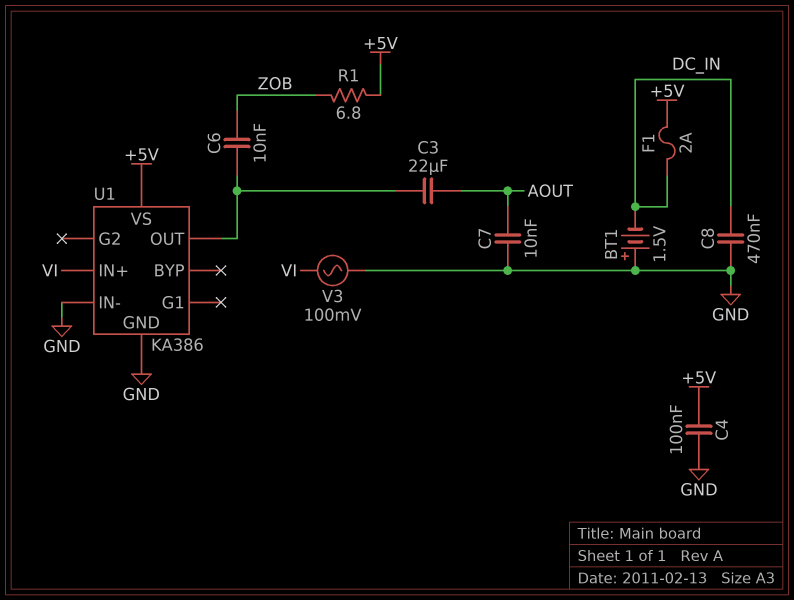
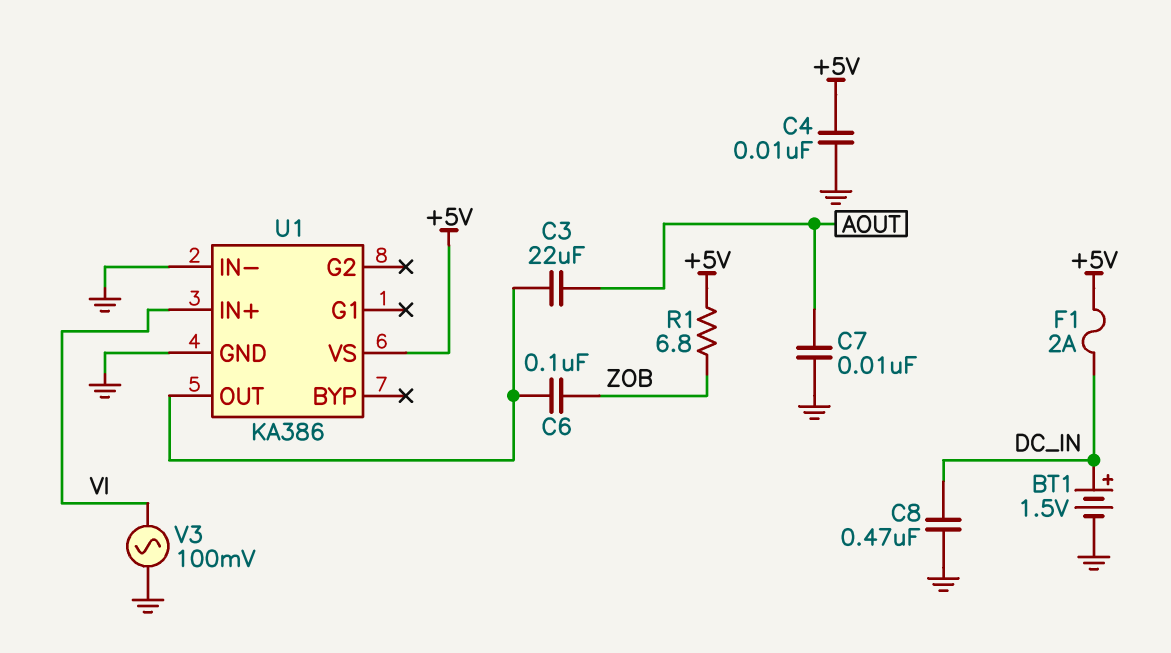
BT1: 1.5V (plus GND, minus DC_IN) -> 1.5V (plus DC_IN, minus GND)
C4: 100nF (+5V, GND) -> 10nF (+5V, GND)
C6: 10nF (U1/OUT, ZOB) -> 100nF (U1/OUT, ZOB)

